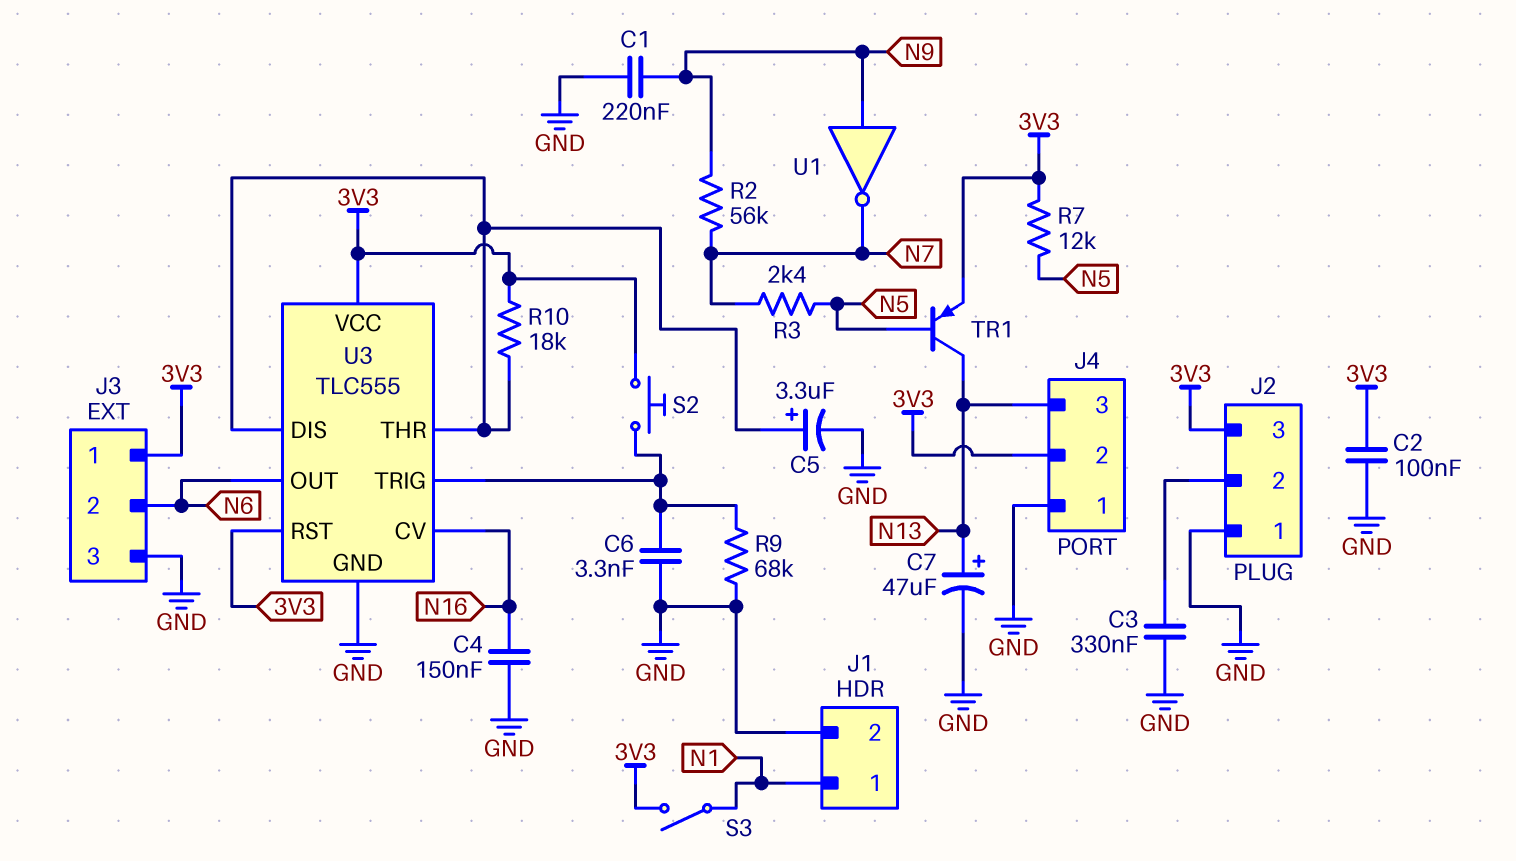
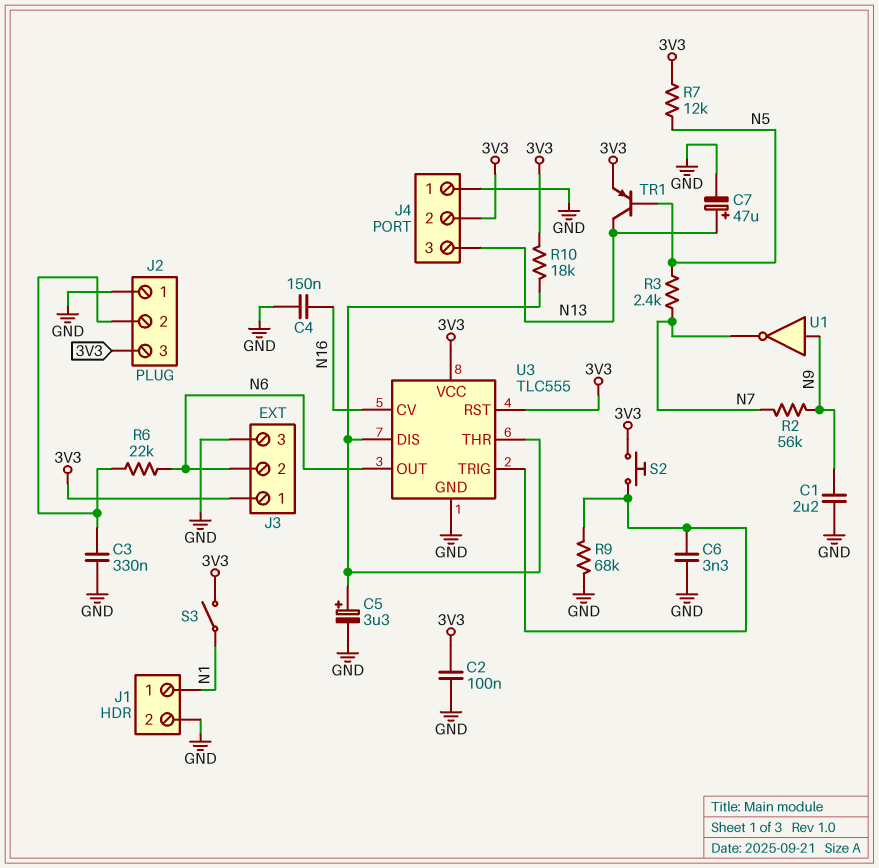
C1: 220nF (GND, N9) -> 2.2uF (GND, N9)
R6: none -> 22k (J2/2, N6)

